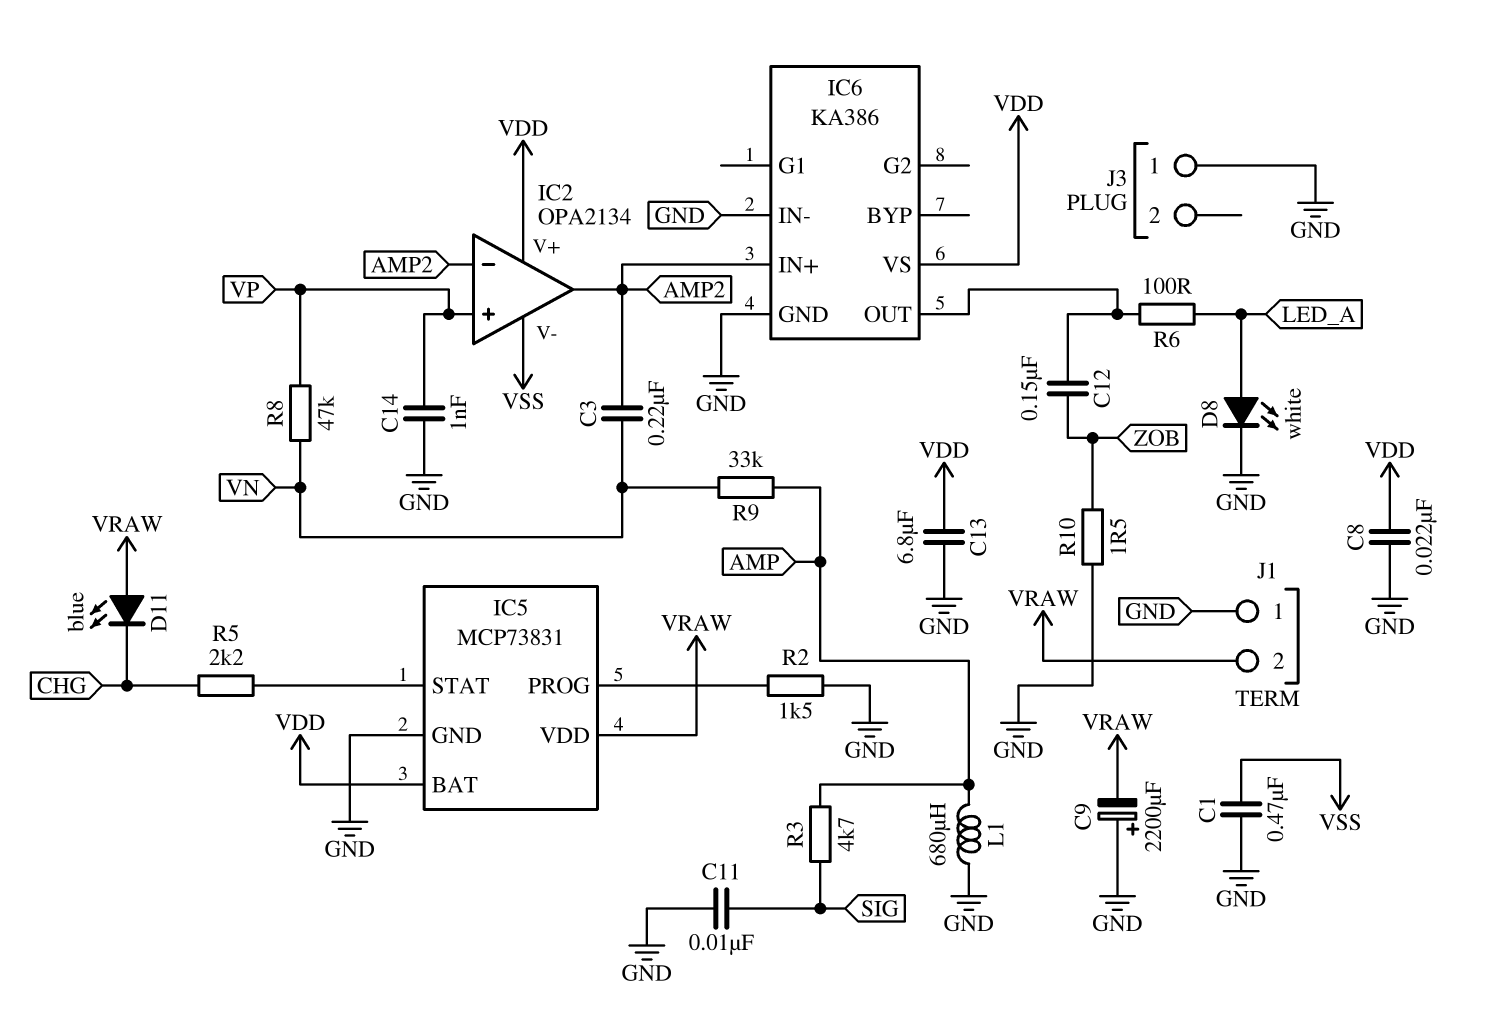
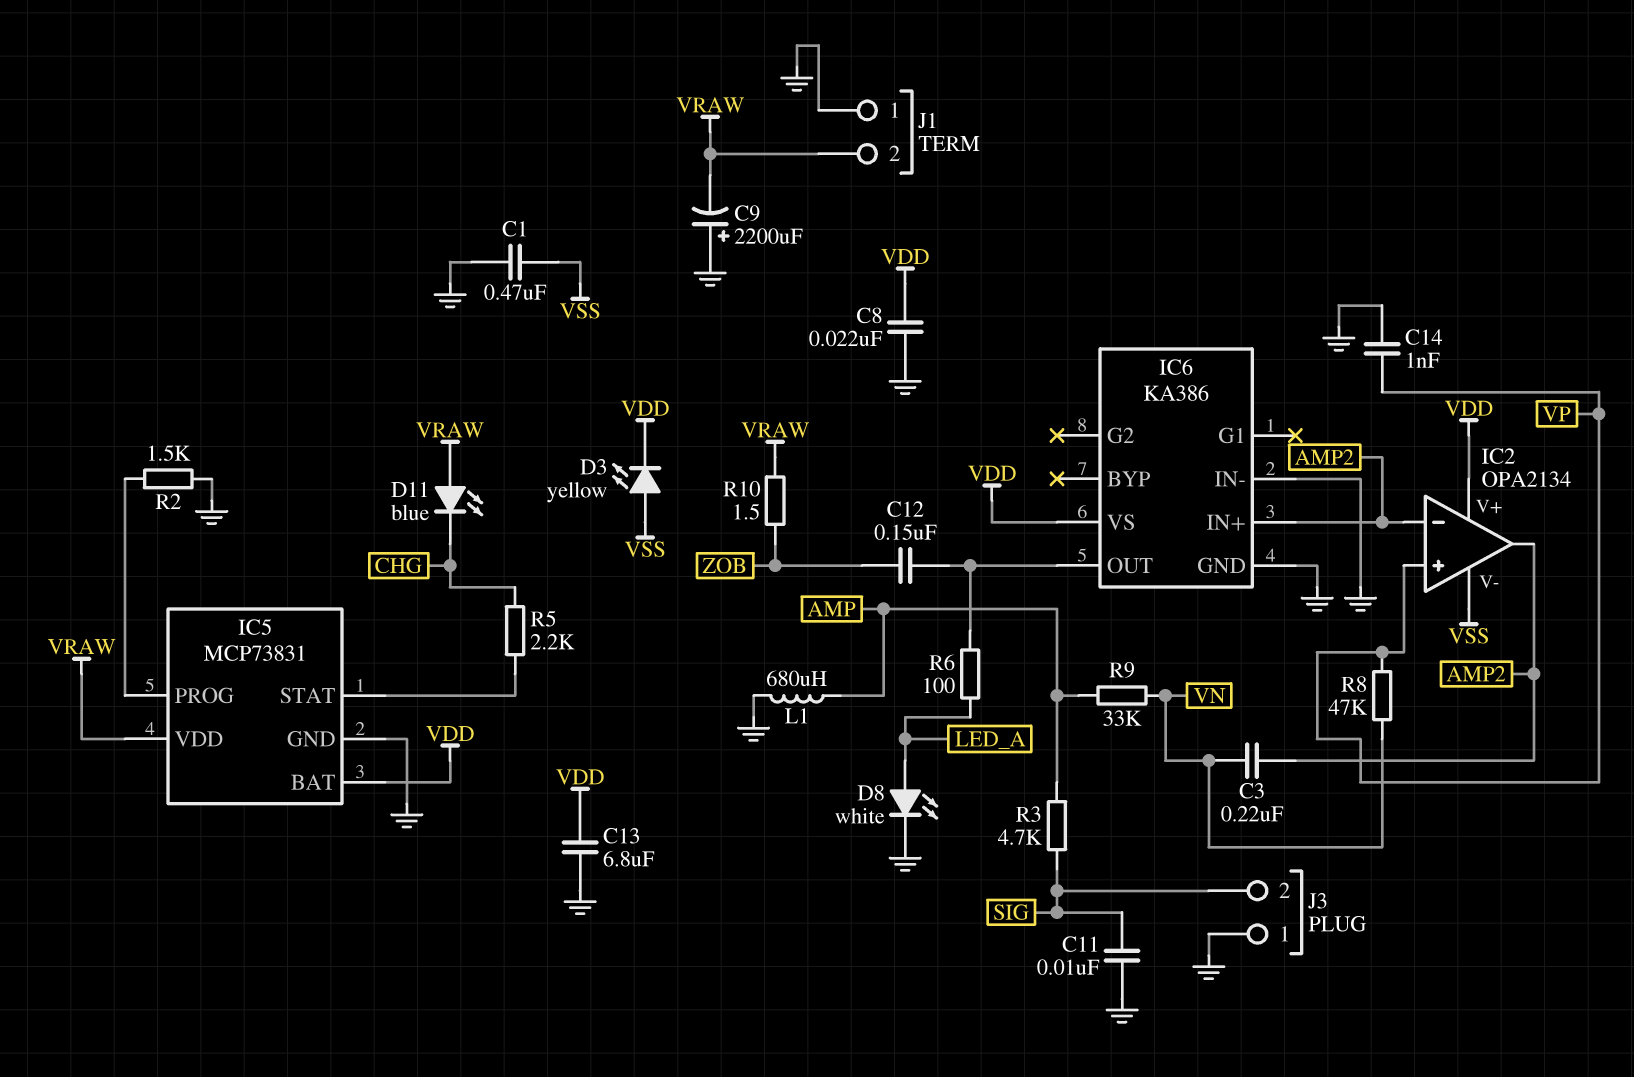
D3: none -> LED yellow (A VSS, K VDD)
J3 pin 2: none -> SIG
R10: 1.5 (GND, ZOB) -> 1.5 (VRAW, ZOB)

